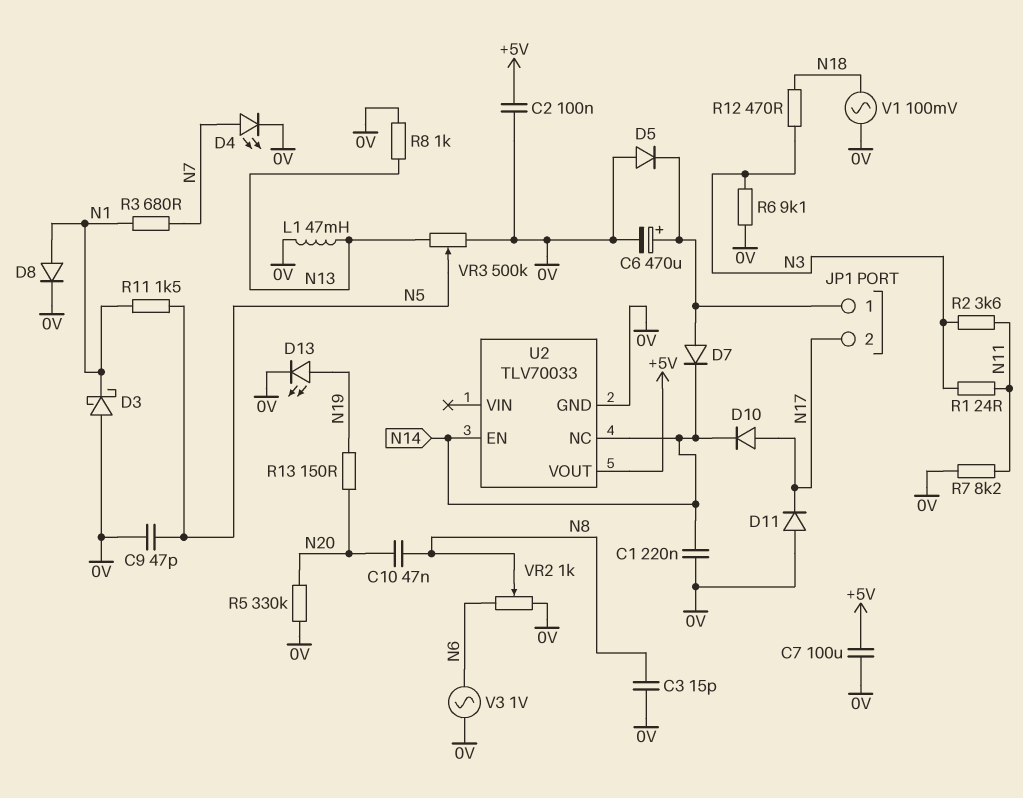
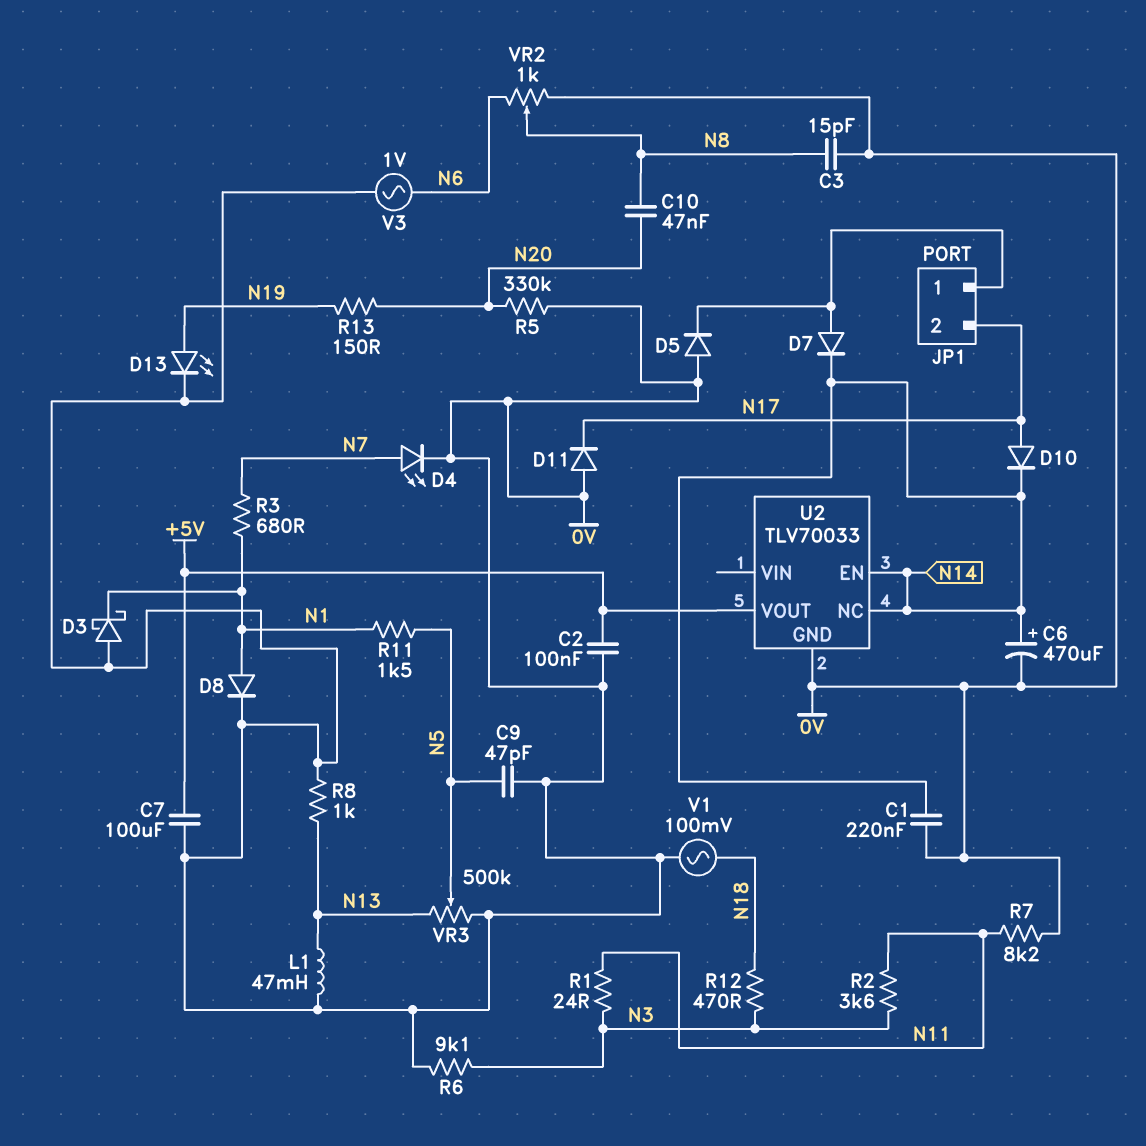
C6: 470uF (plus JP1/1, minus 0V) -> 470uF (plus N14, minus 0V)

